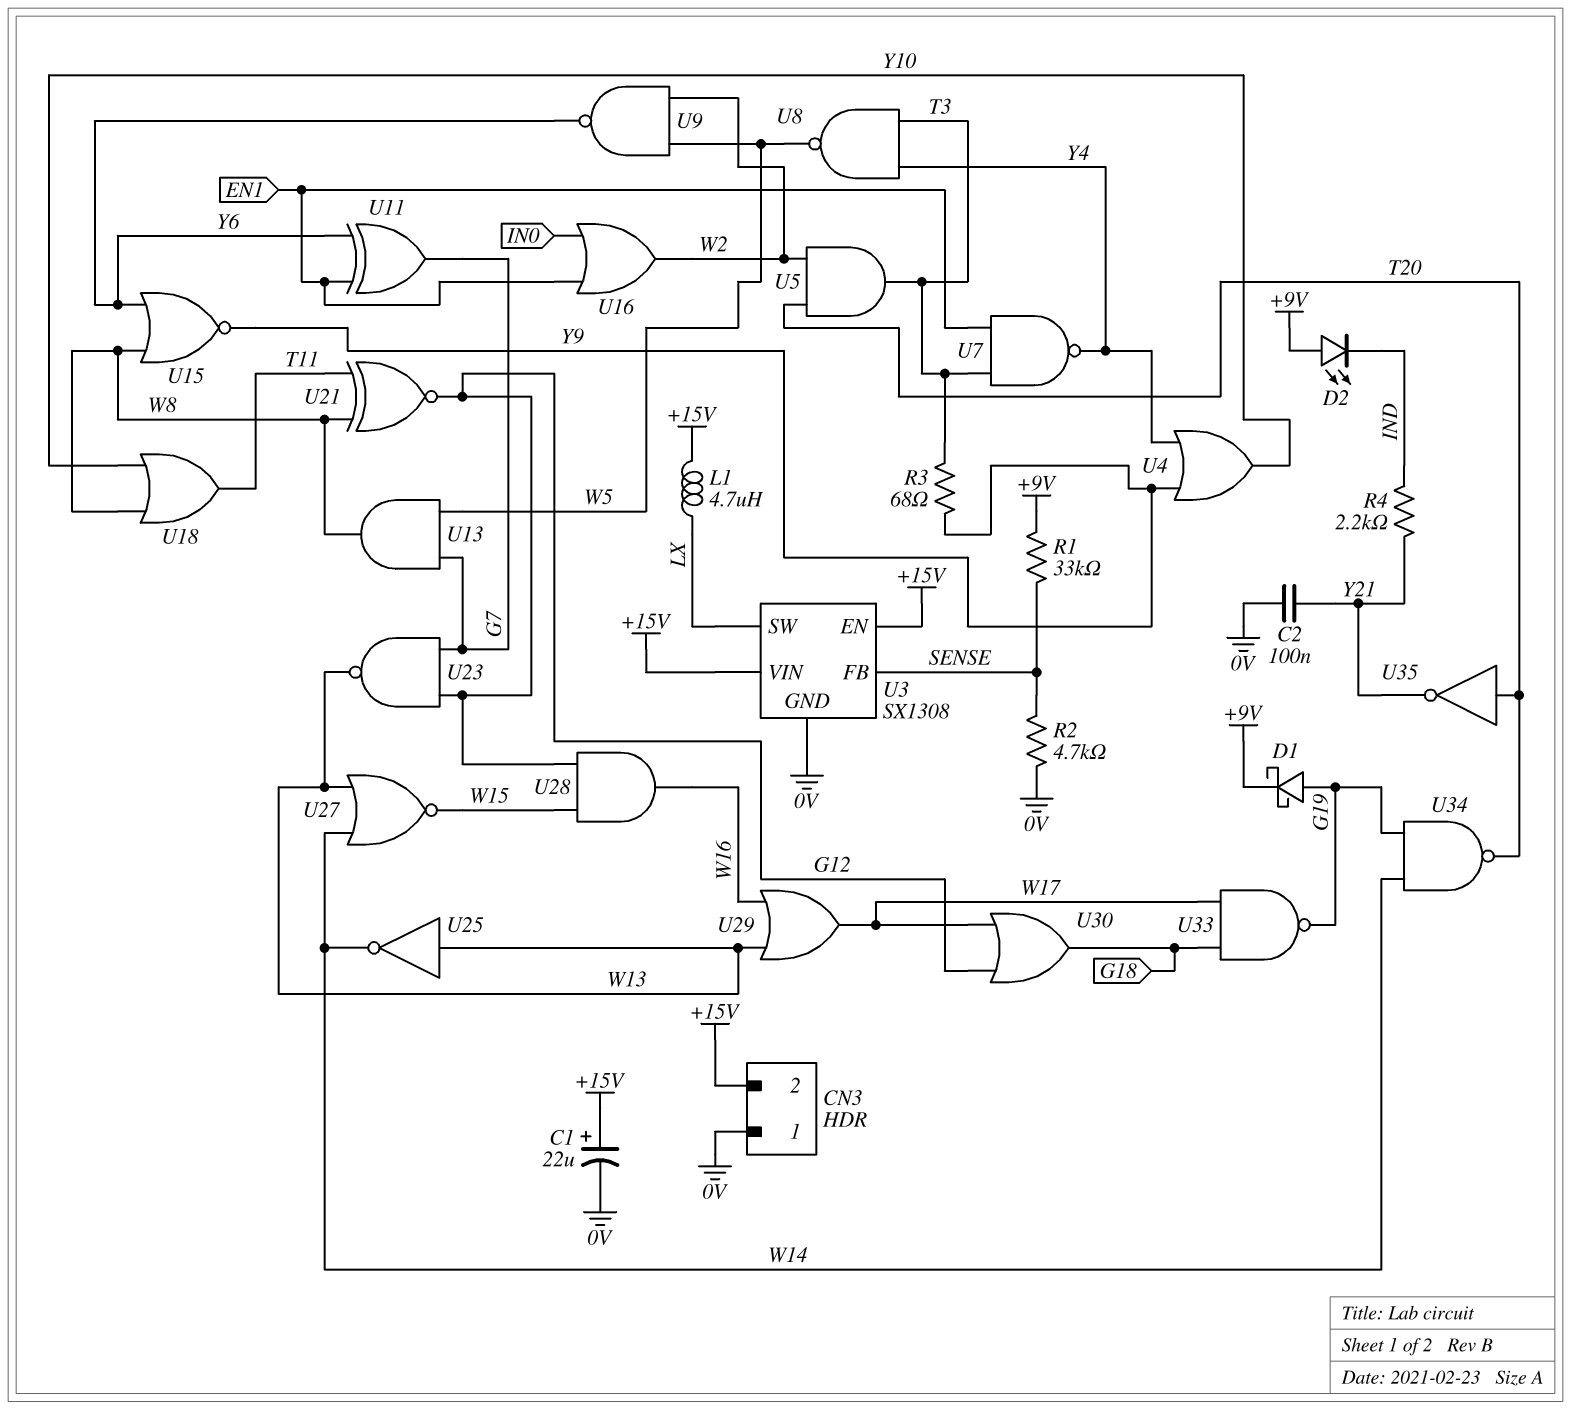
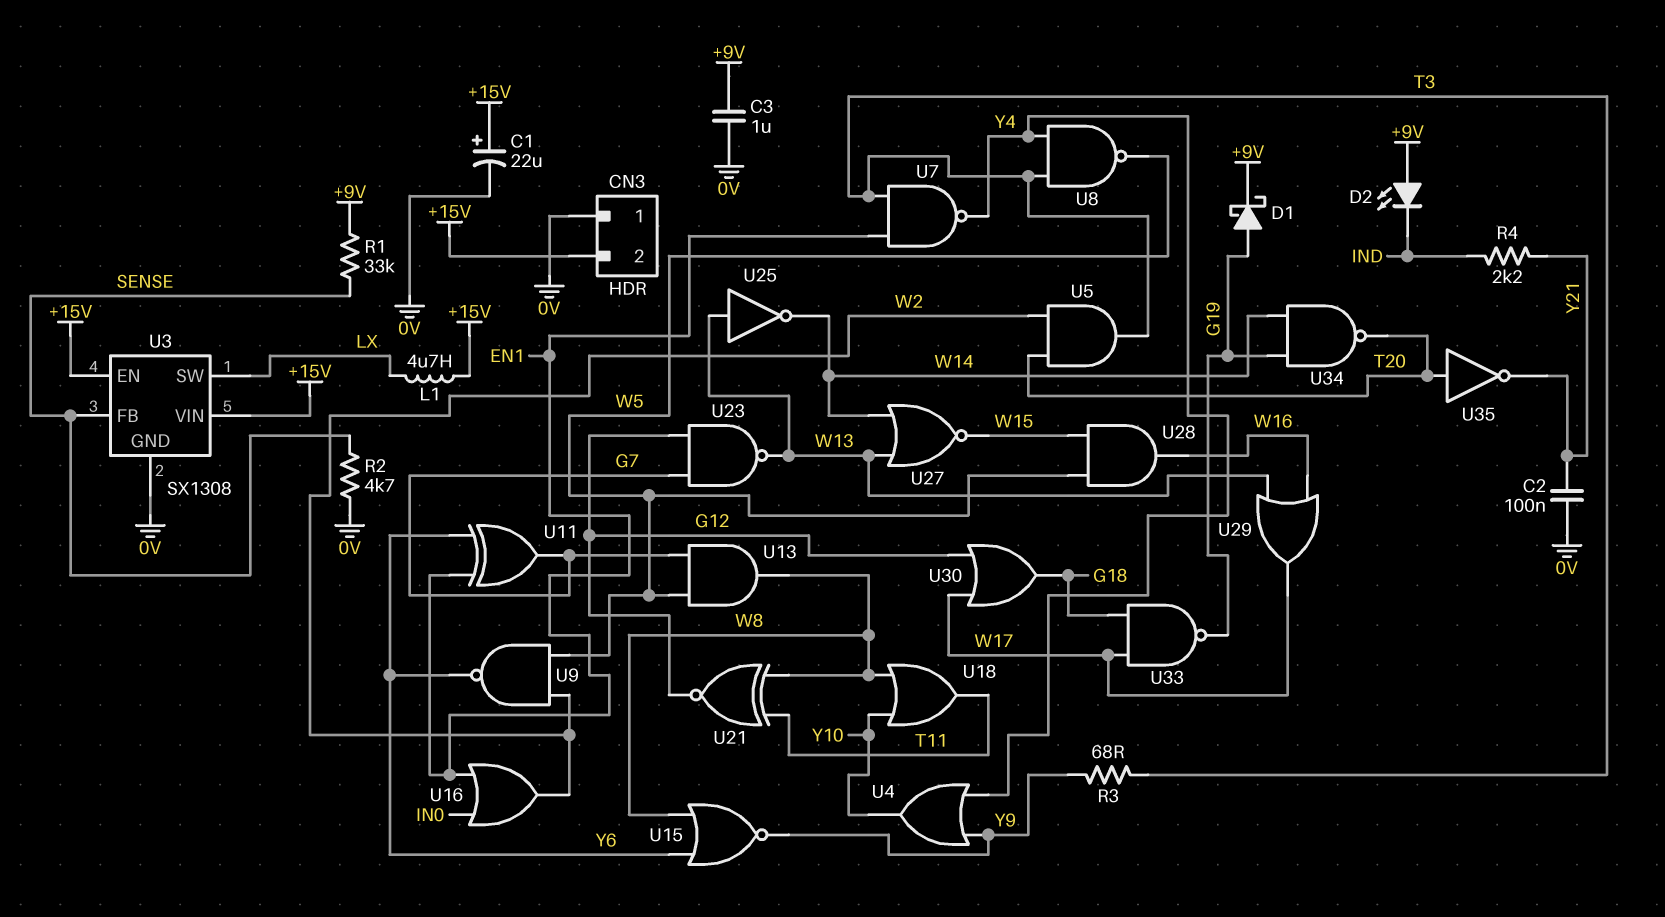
C3: none -> 1uF (+9V, 0V)
U28: AND (in G12, in W15, out W16) -> AND (in W5, in W15, out W16)

